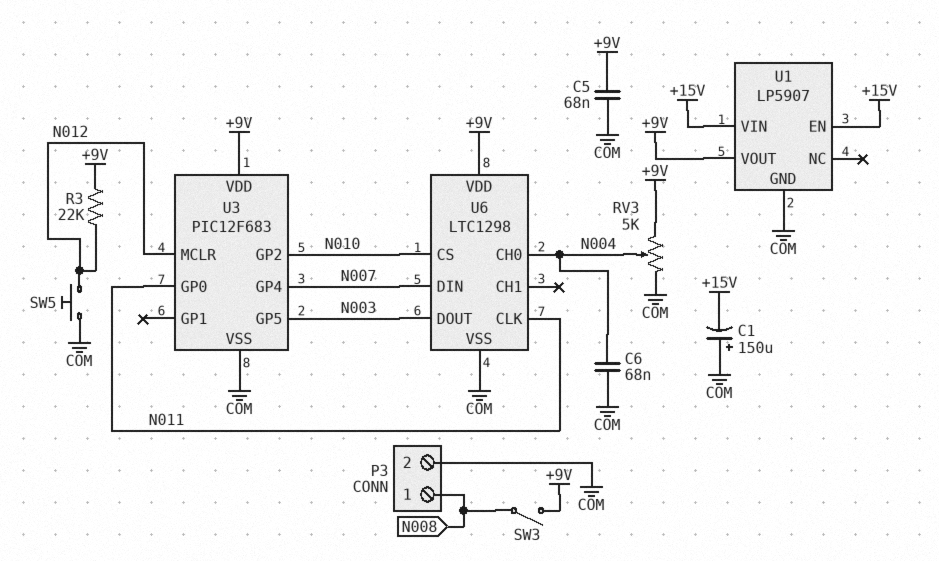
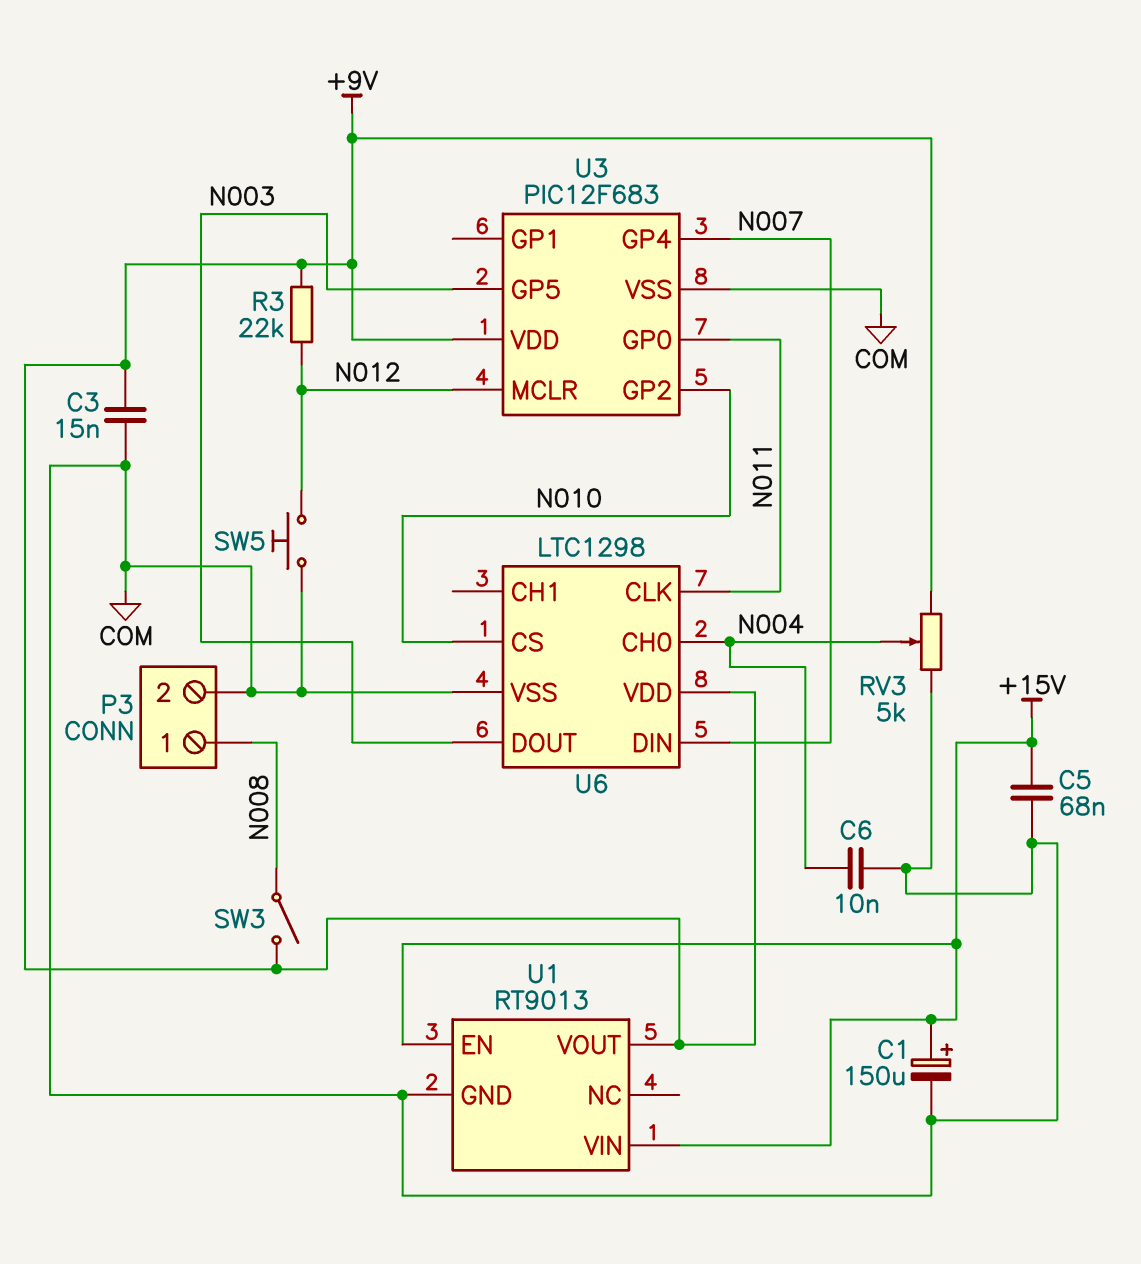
C1: 150uF (plus COM, minus +15V) -> 150uF (plus +15V, minus COM)
C3: none -> 15nF (+9V, COM)
C5: 68nF (+9V, COM) -> 68nF (+15V, COM)
C6: 68nF (COM, N004) -> 10nF (COM, N004)
U1: LP5907 -> RT9013

